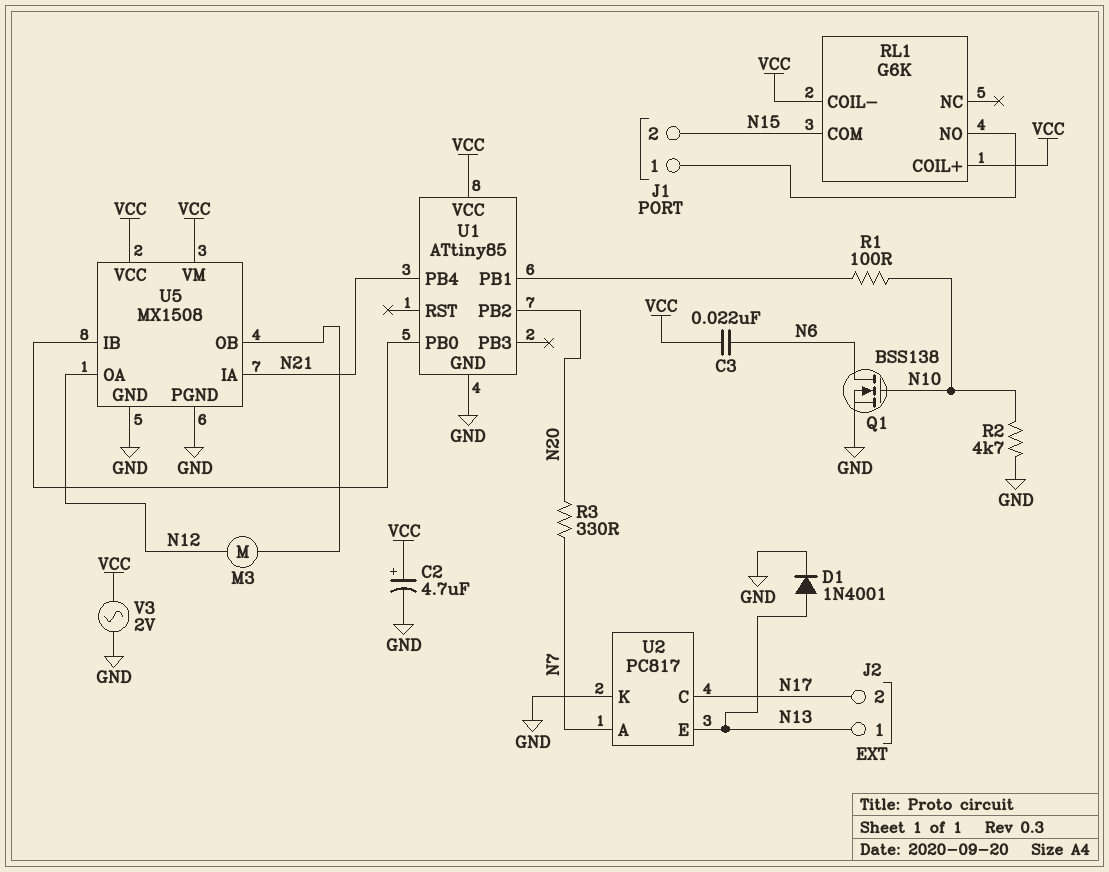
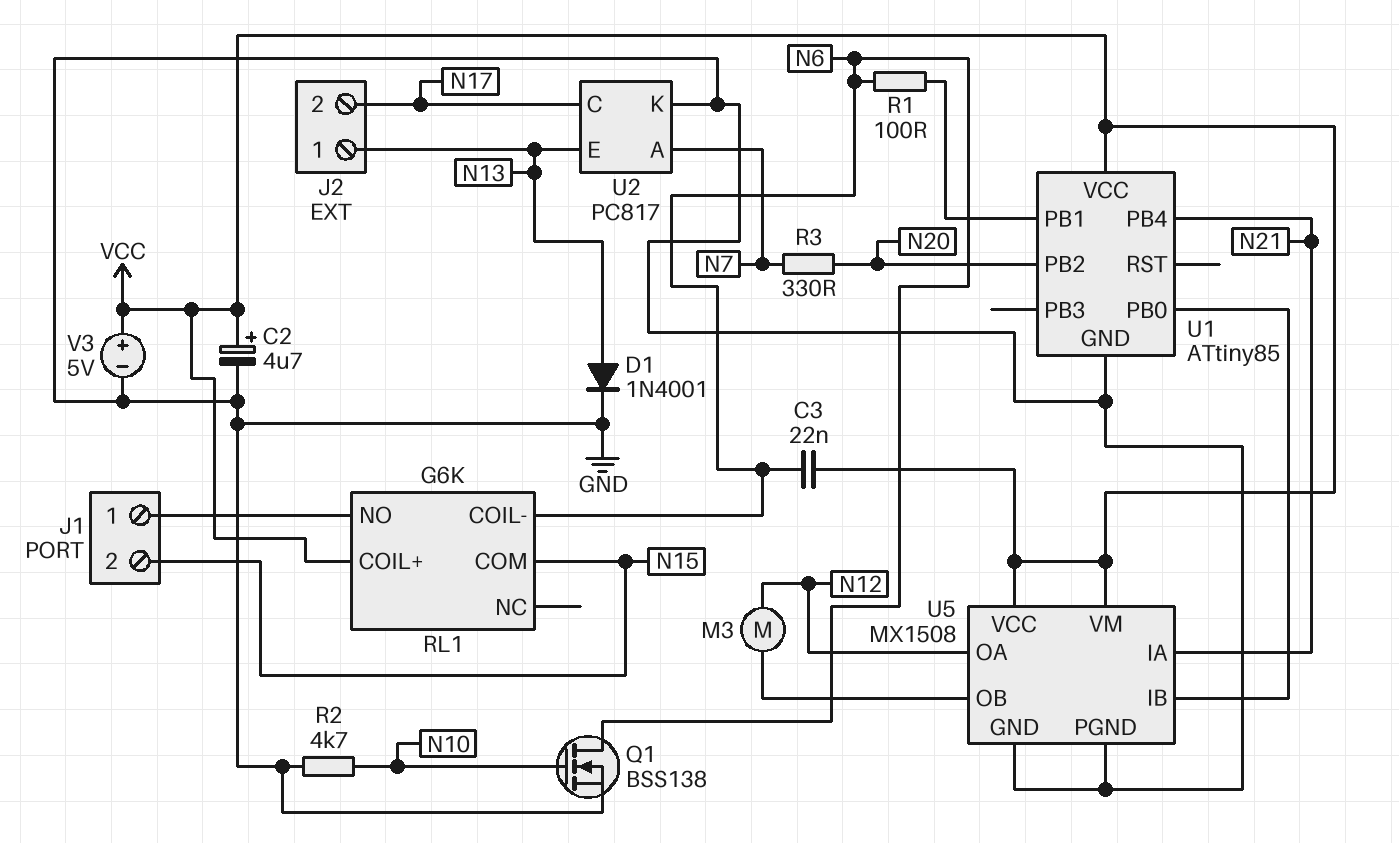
R1: 100 (N10, U1/PB1) -> 100 (N6, U1/PB1)
RL1 pin COIL-: VCC -> N6
V3: AC 2V (GND, VCC) -> 5V (plus VCC, minus GND)

